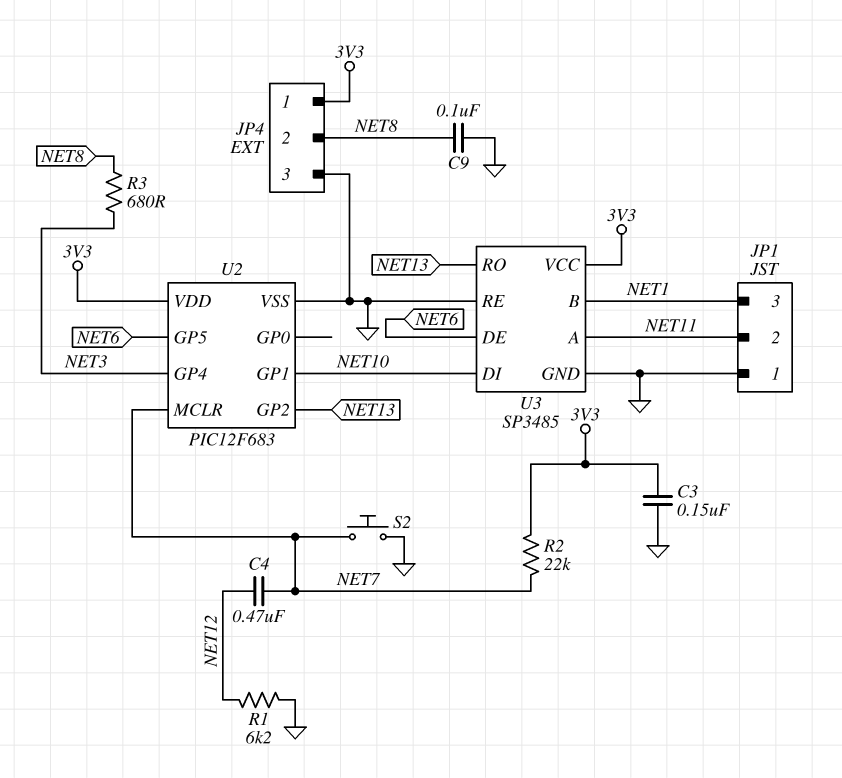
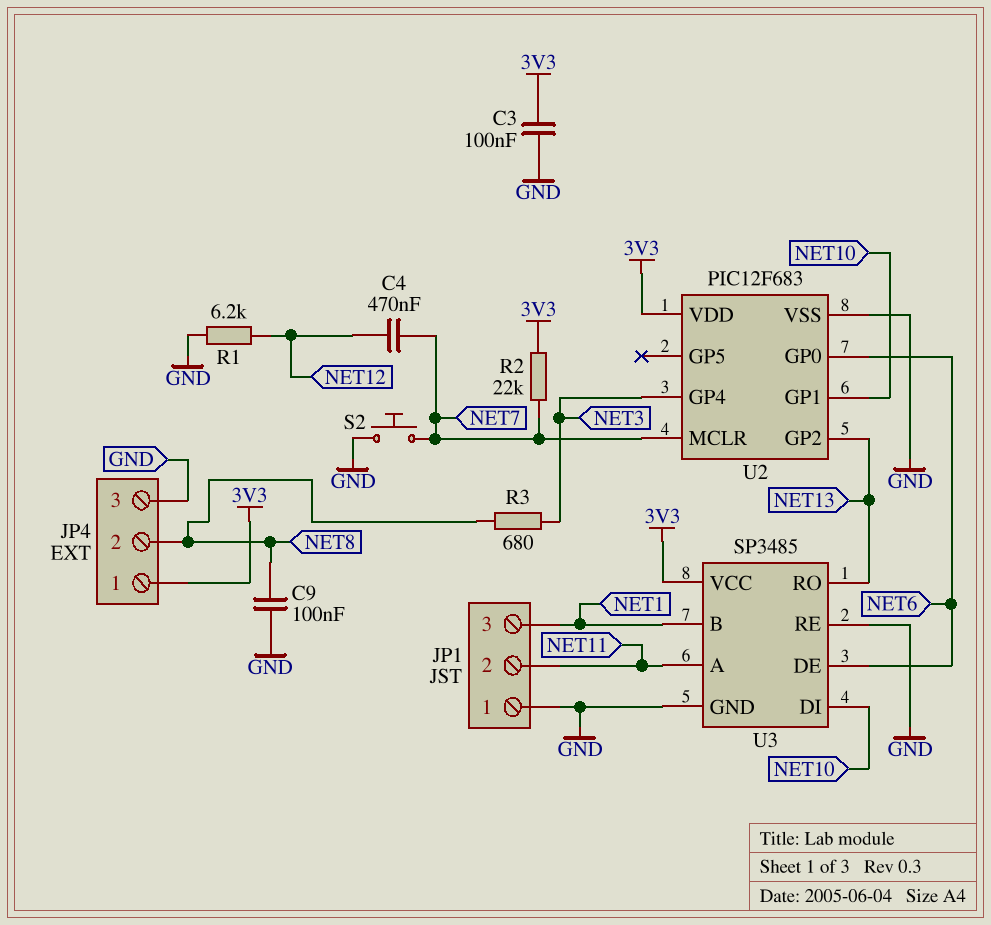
C3: 150nF (3V3, GND) -> 100nF (3V3, GND)
U2 pin GP0: none -> NET6
U2 pin GP5: NET6 -> none

